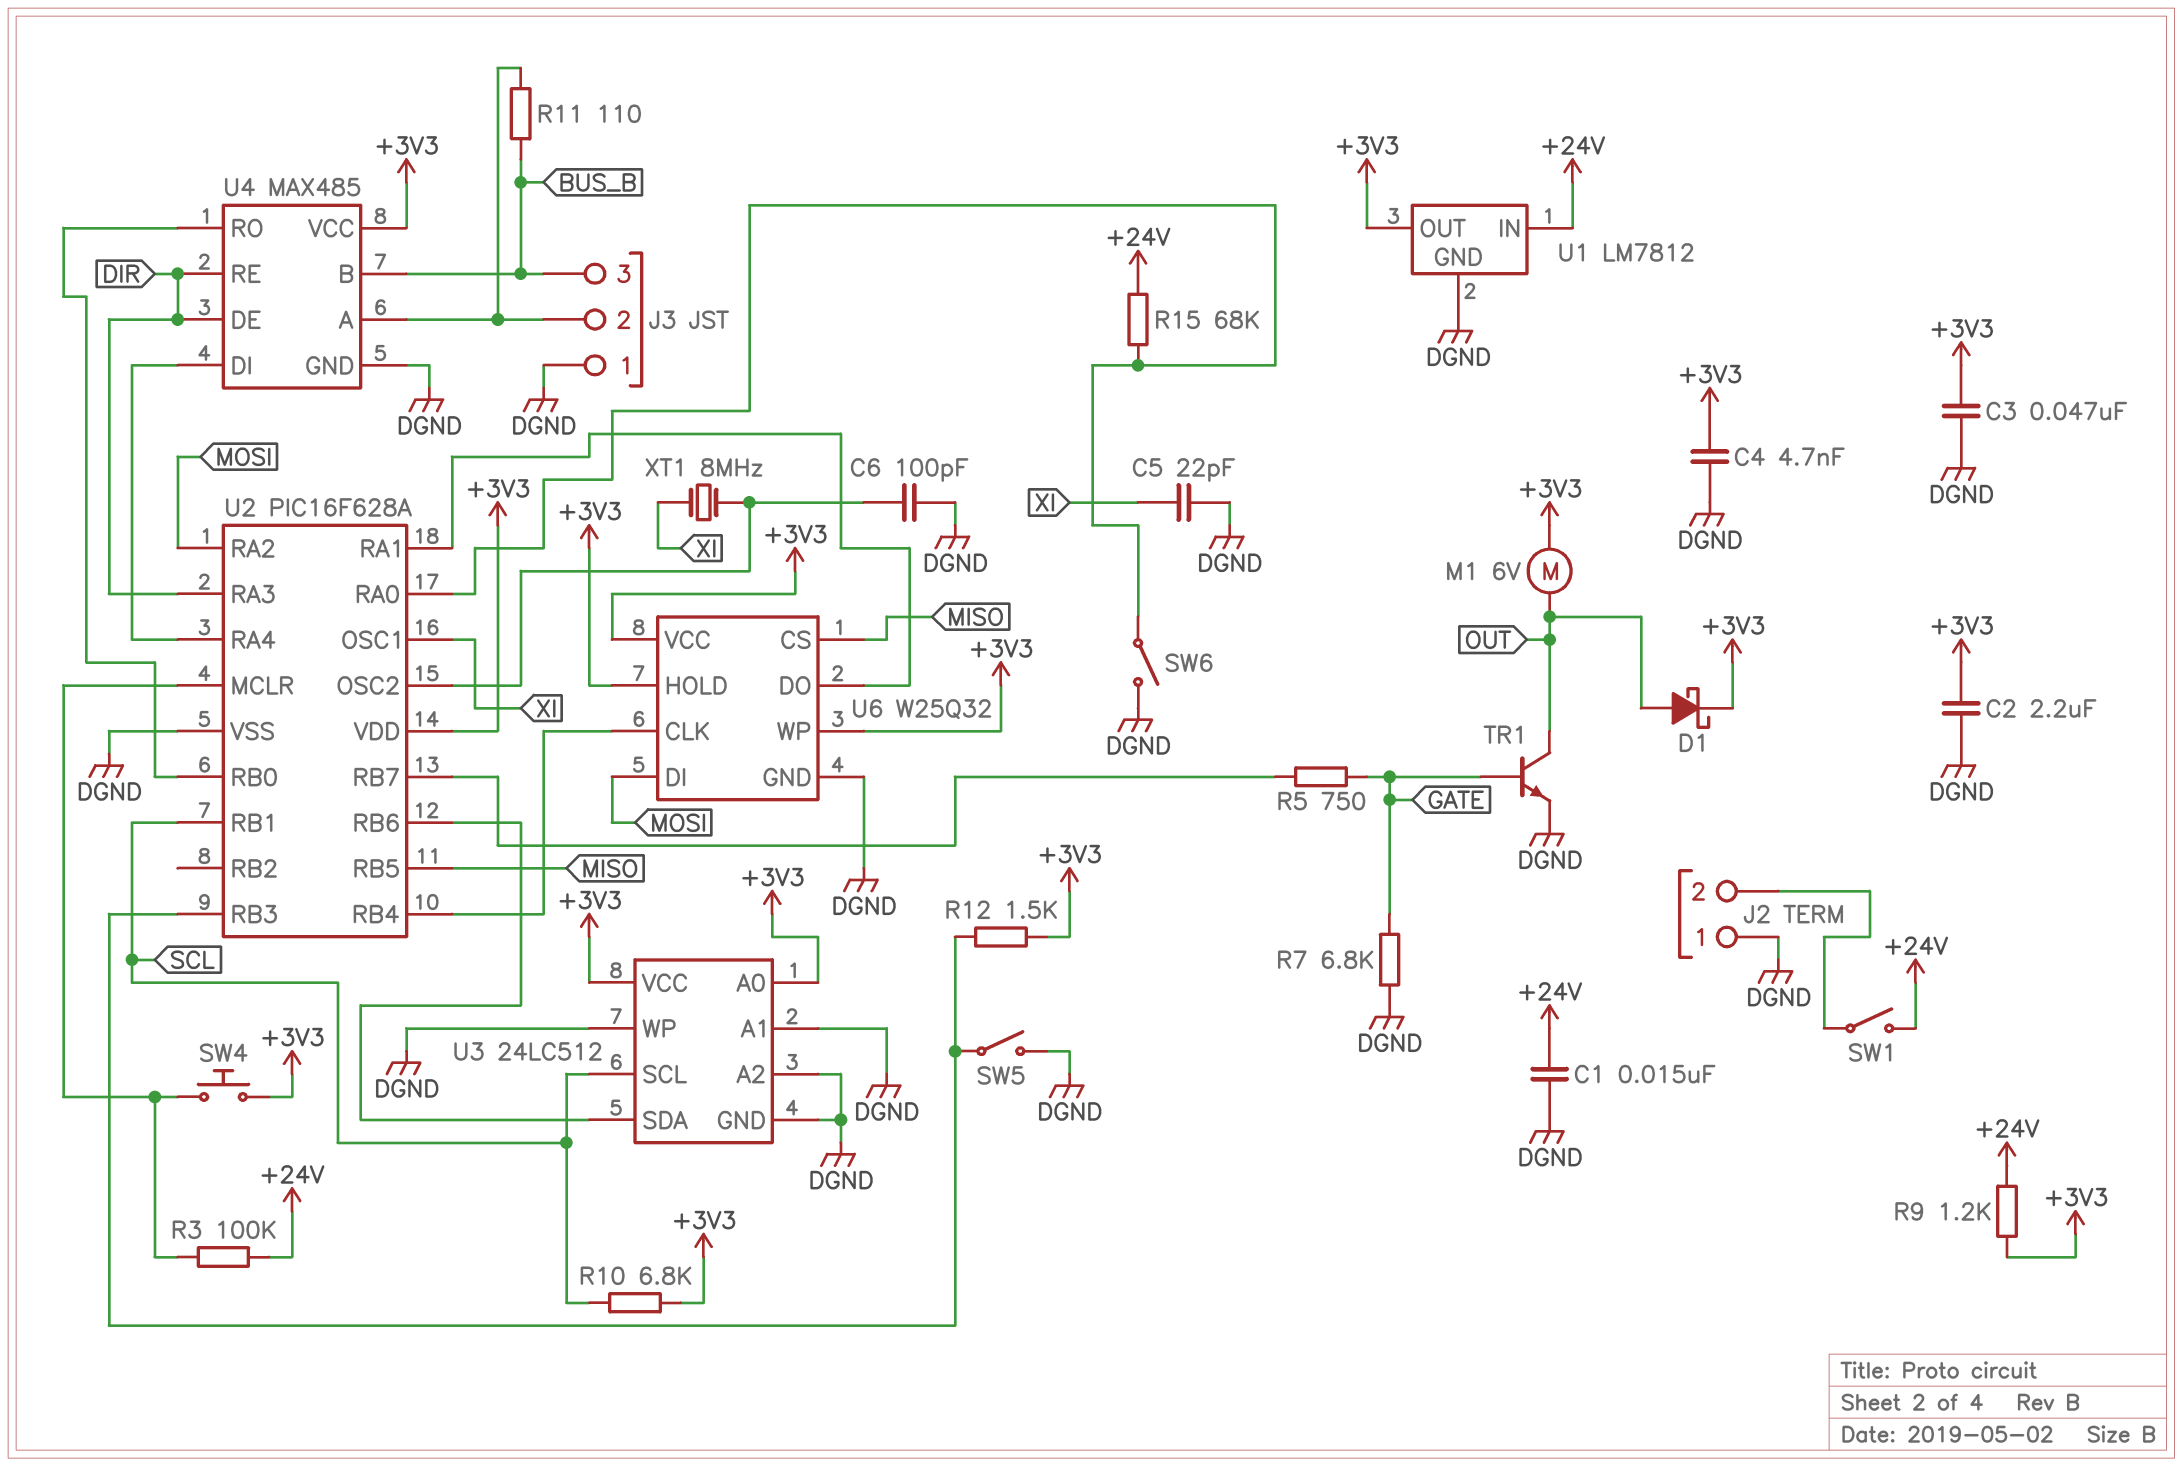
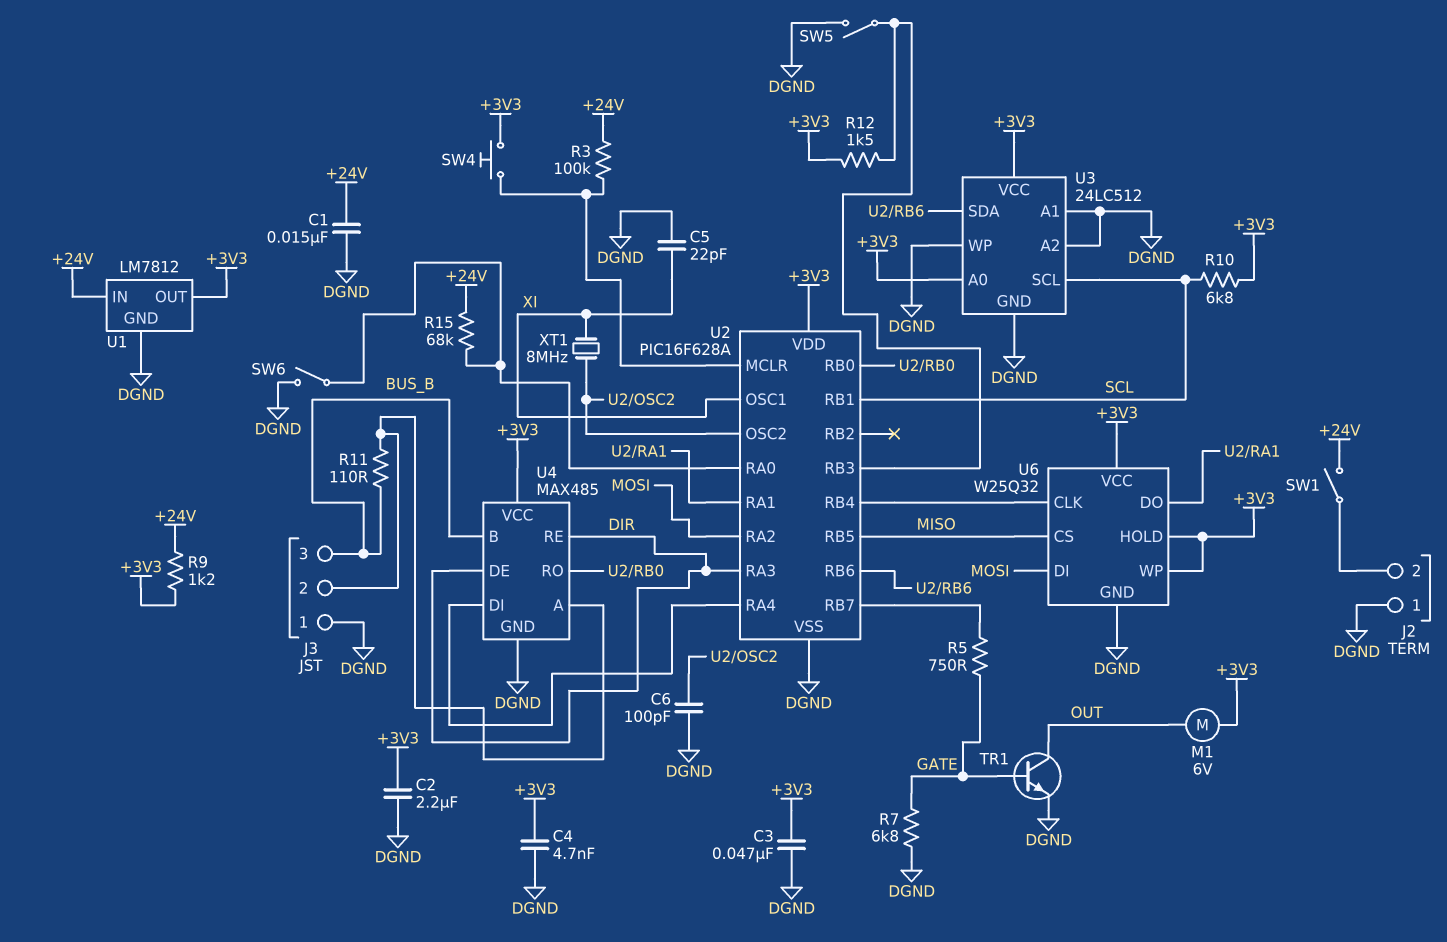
D1: schottky (A OUT, K +3V3) -> none

